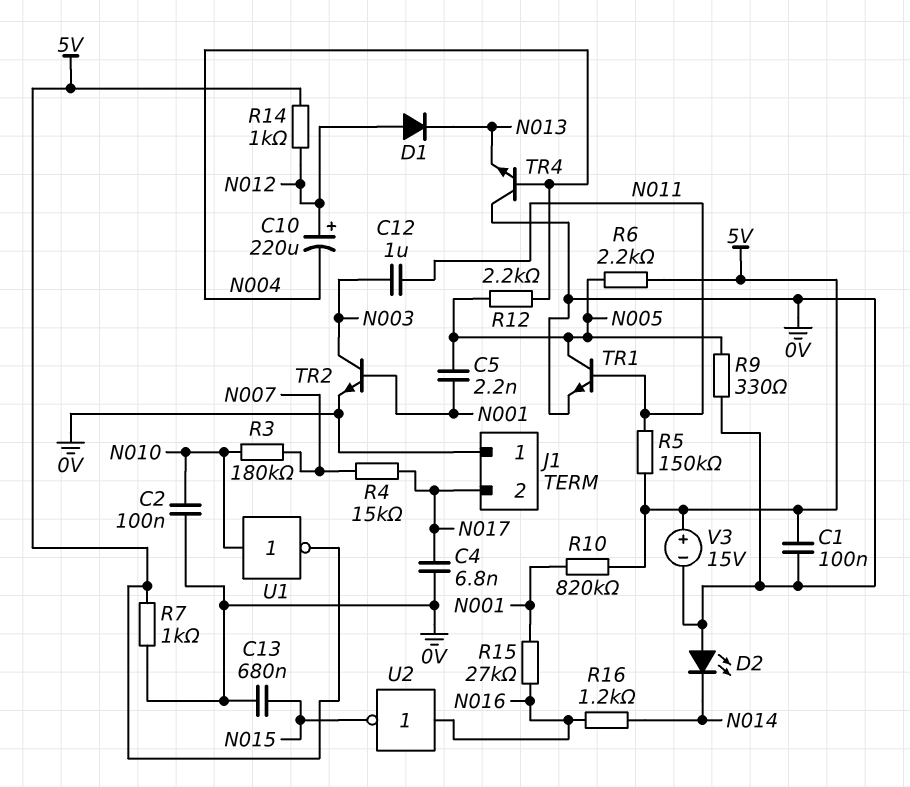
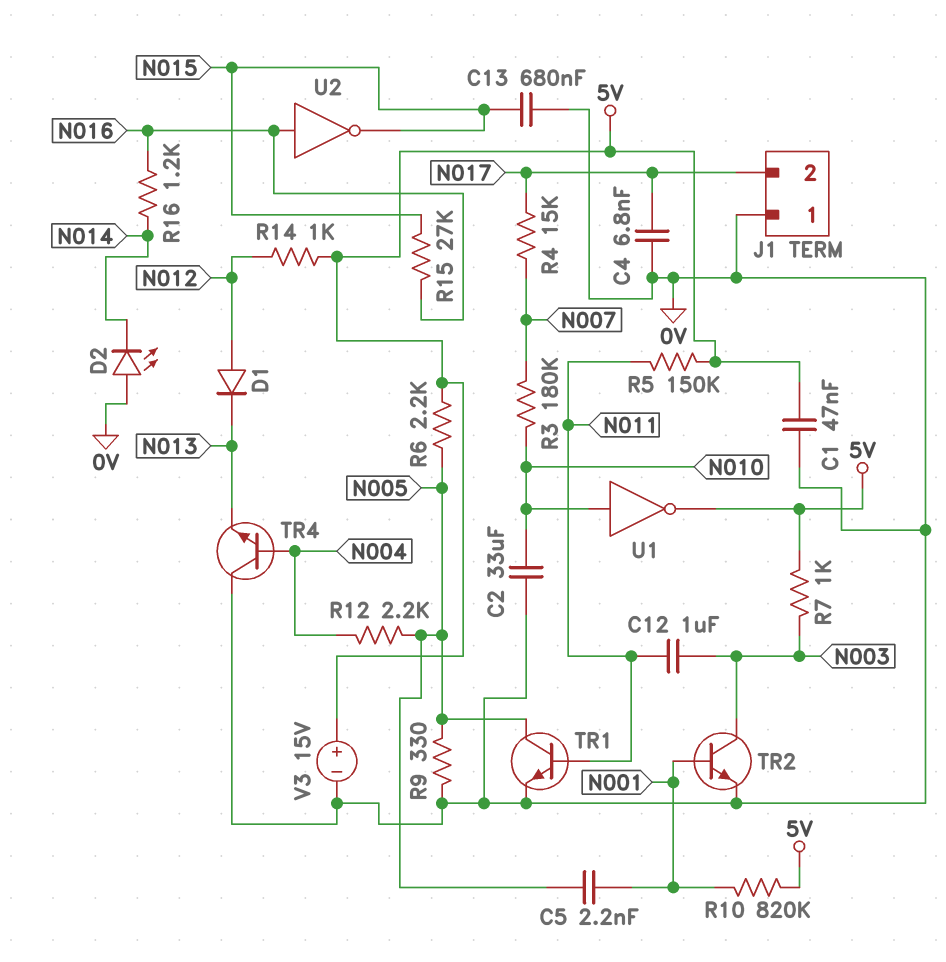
C1: 100nF (0V, 5V) -> 47nF (0V, 5V)
C2: 100nF (0V, N010) -> 33uF (0V, N010)
C10: 220uF (plus N012, minus N004) -> none
R7: 1k (0V, 5V) -> 1k (5V, N003)
R15: 27k (N001, N016) -> 27k (N015, N016)

